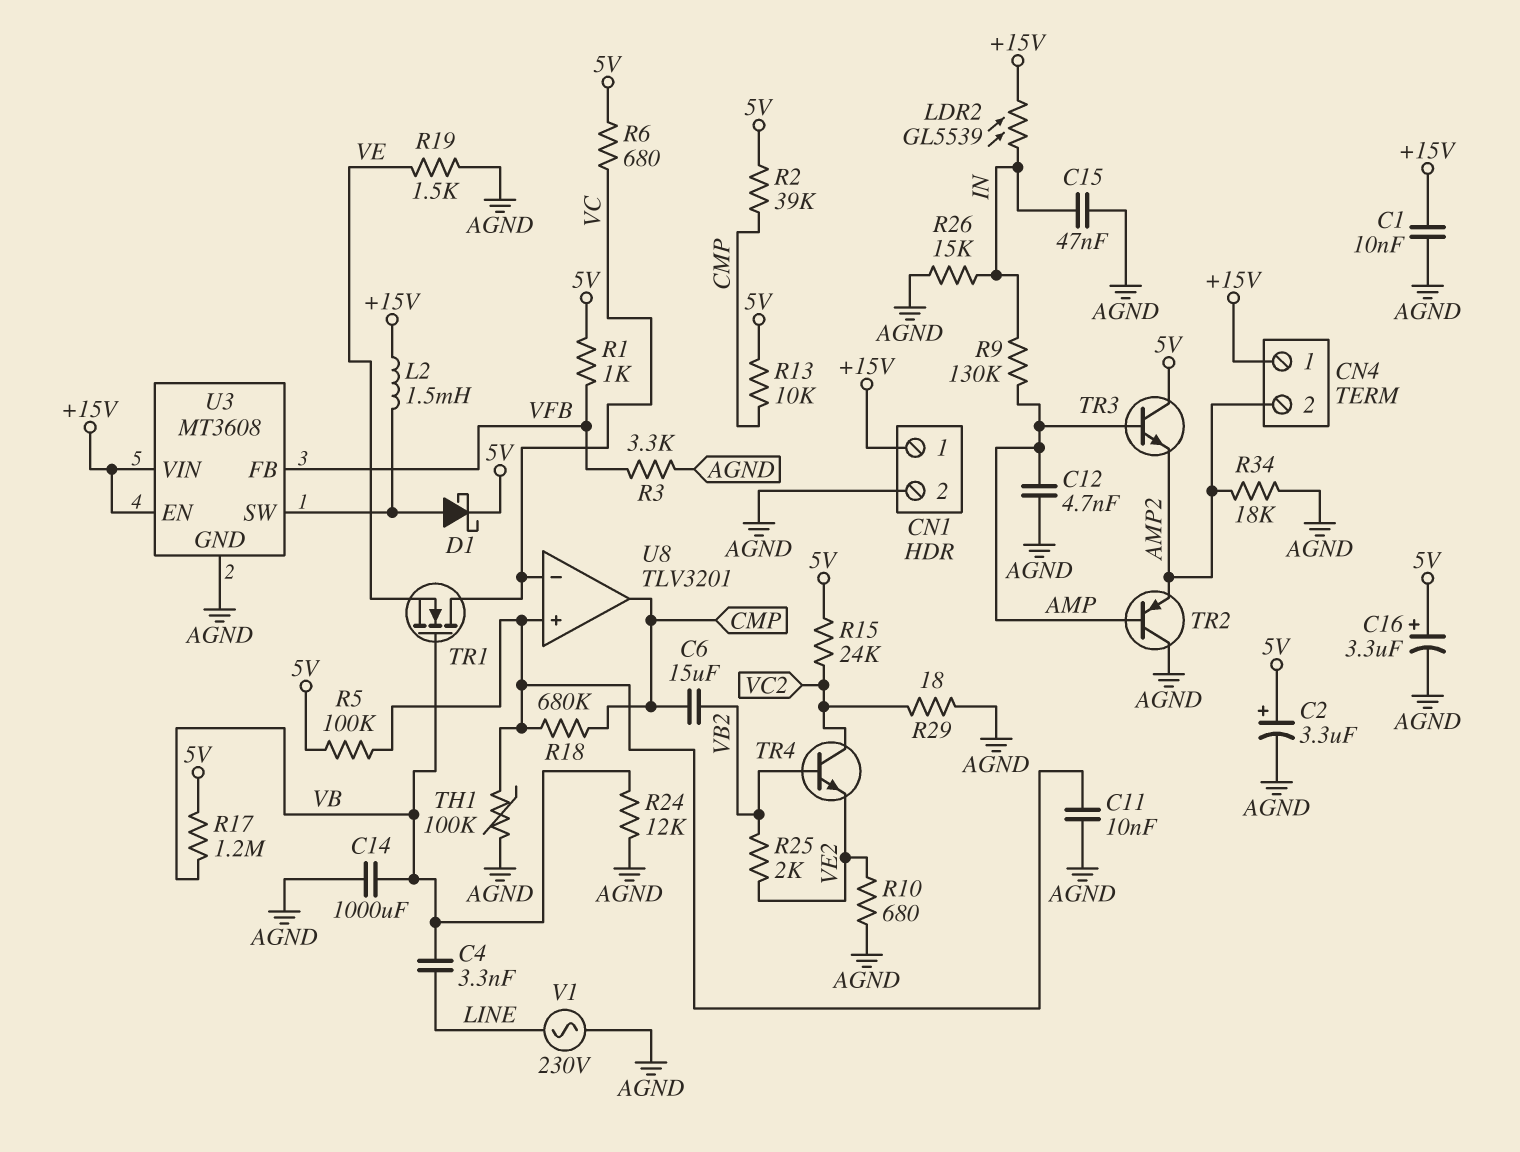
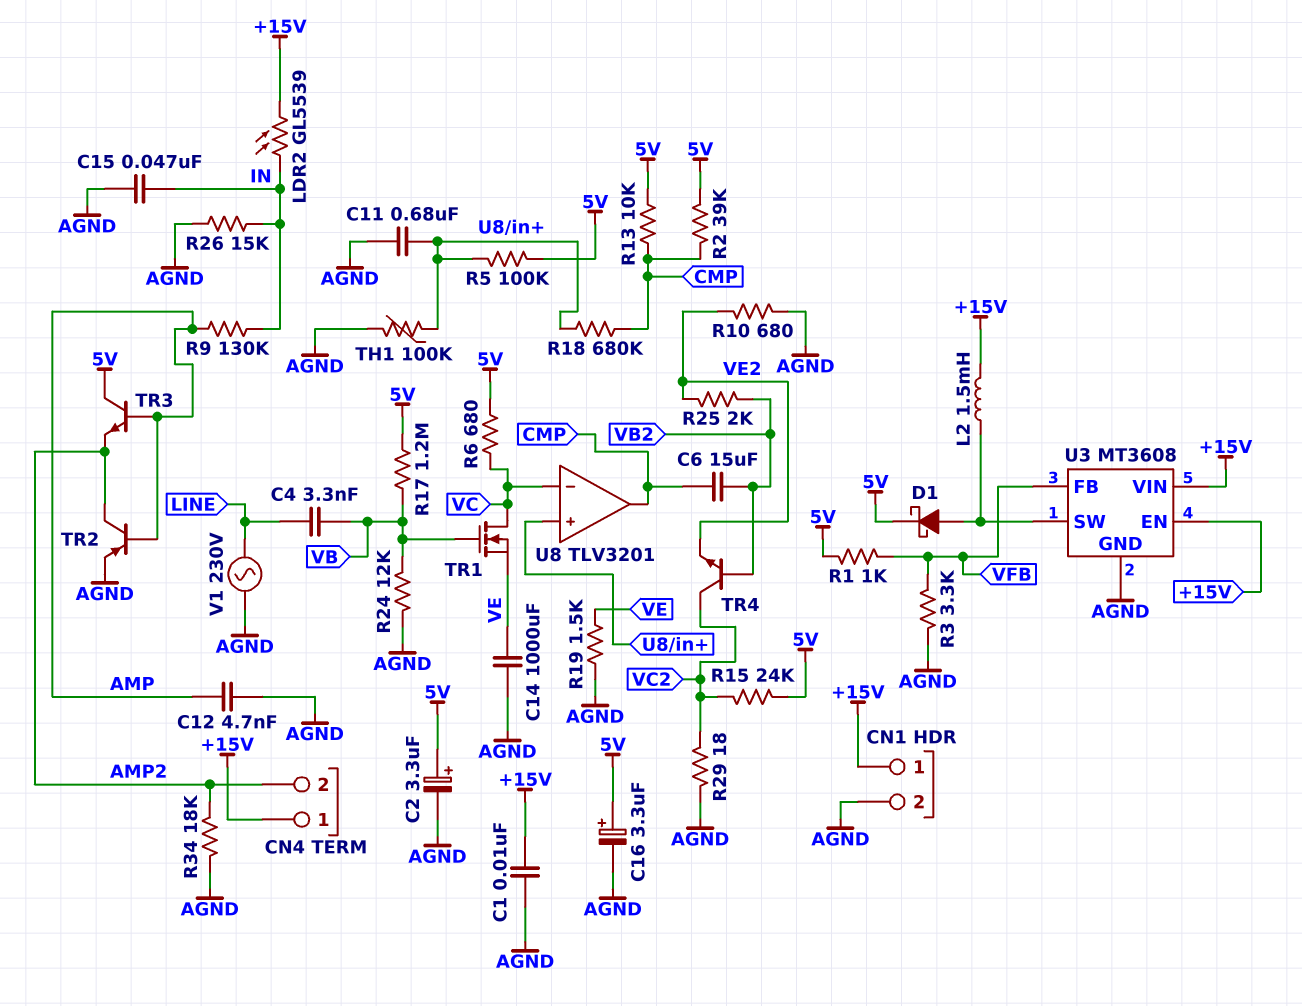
C11: 10nF (AGND, U8/in+) -> 680nF (AGND, U8/in+)
C14: 1000uF (AGND, VB) -> 1000uF (AGND, VE)
TR2: PNP (B AMP, C AGND, E AMP2) -> PNP (B AMP, C AMP2, E AGND)

